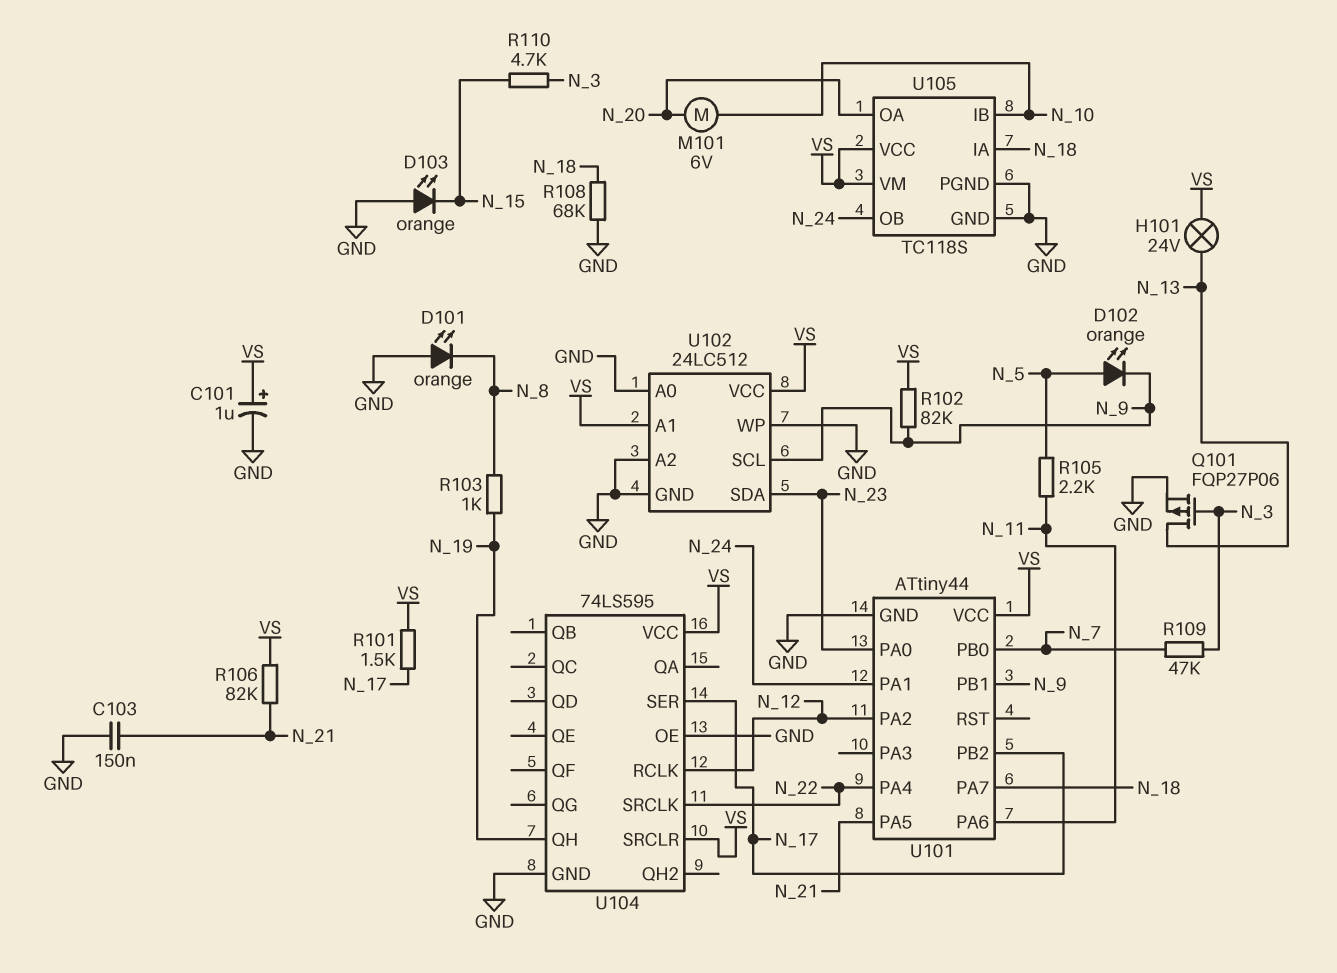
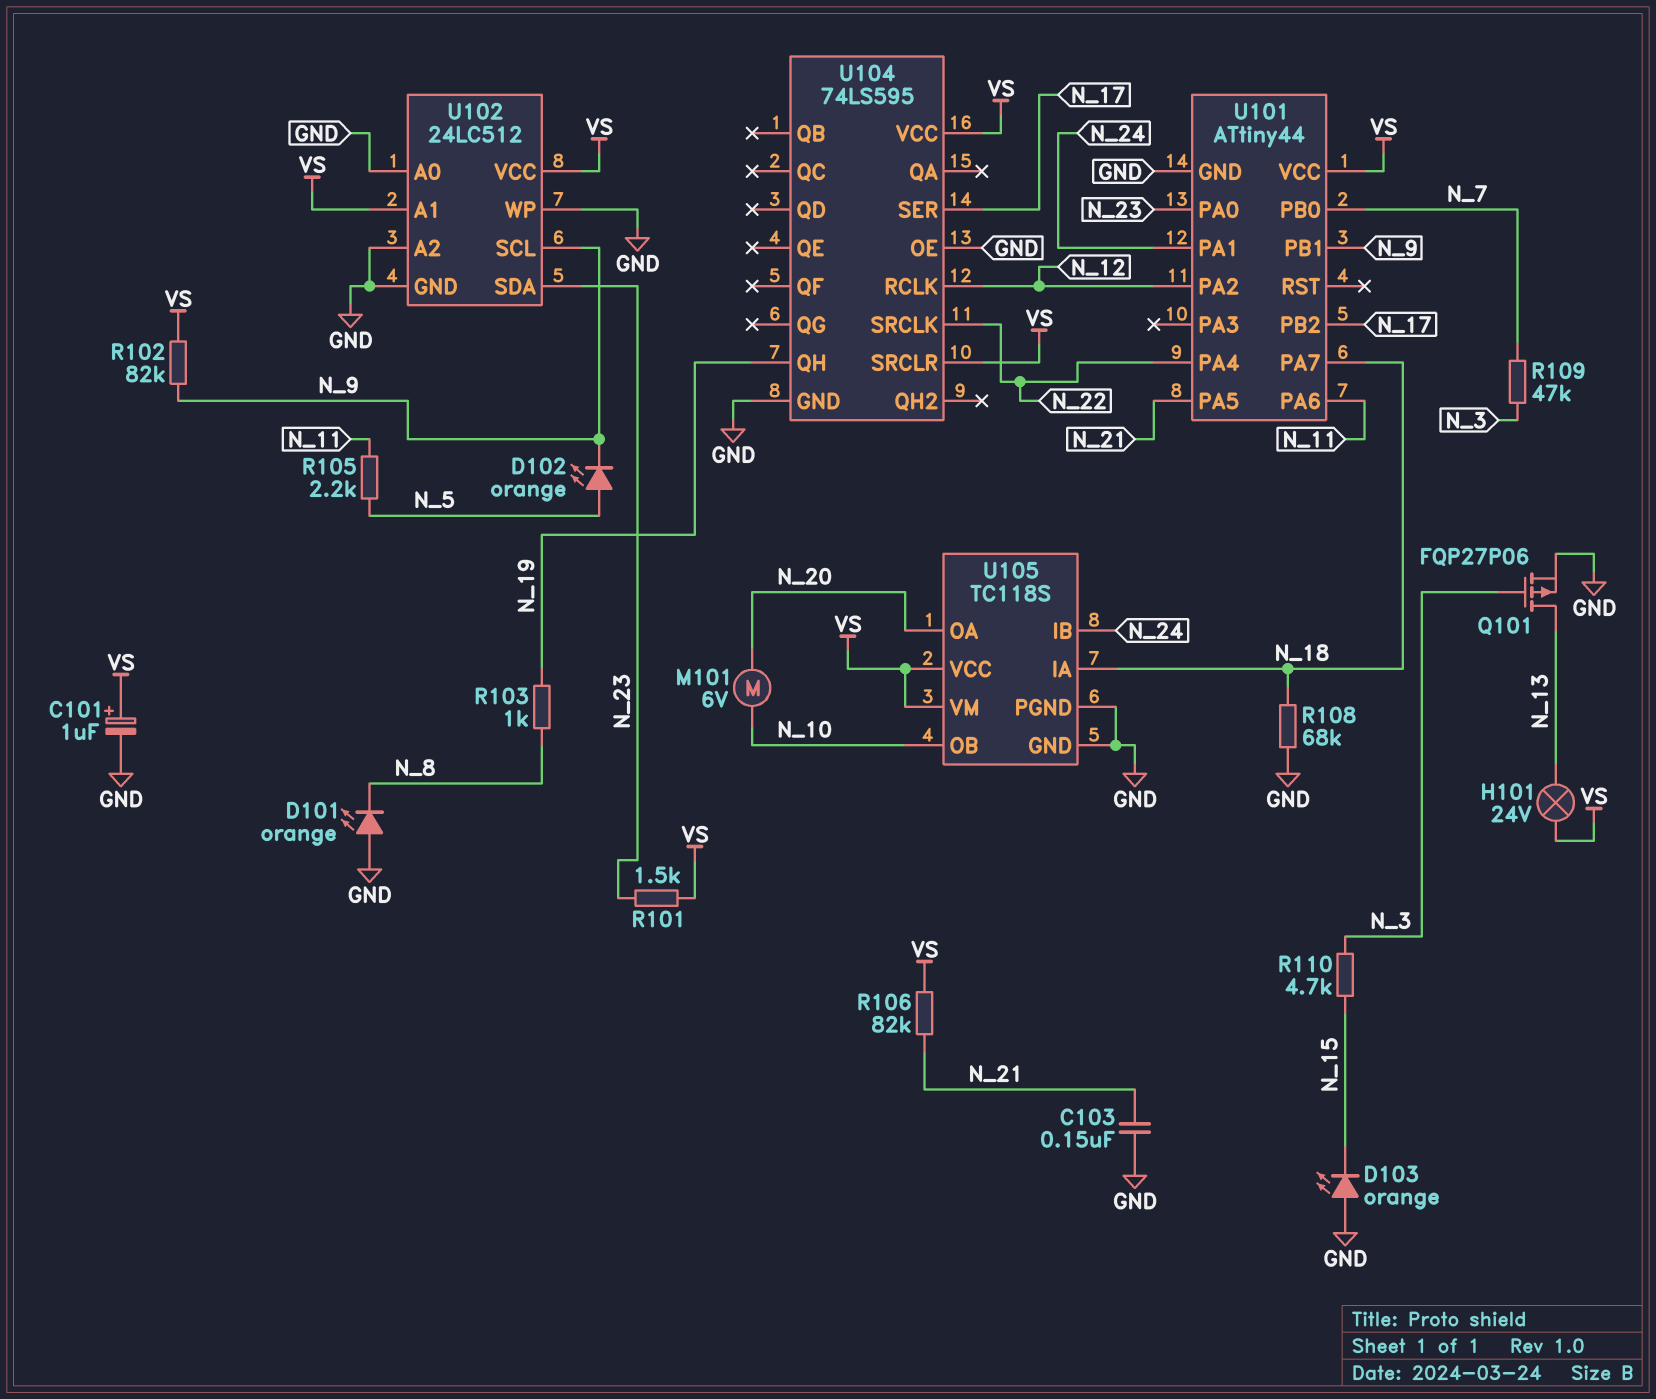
R101: 1.5k (N_17, VS) -> 1.5k (N_23, VS)
U105 pin IB: N_10 -> N_24
U105 pin OB: N_24 -> N_10

